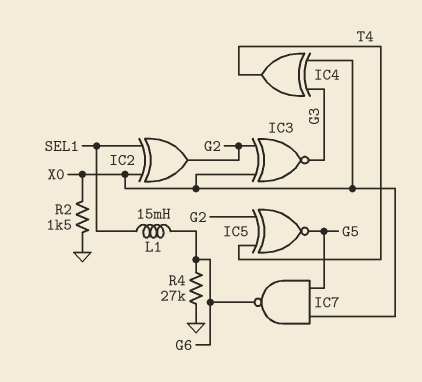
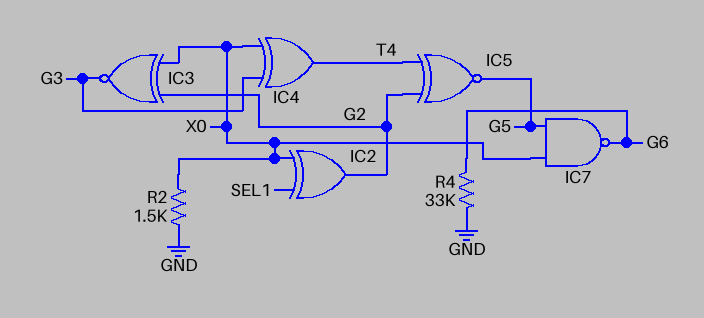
L1: 15mH (G6, SEL1) -> none
R4: 27k (G6, GND) -> 33k (G6, GND)

